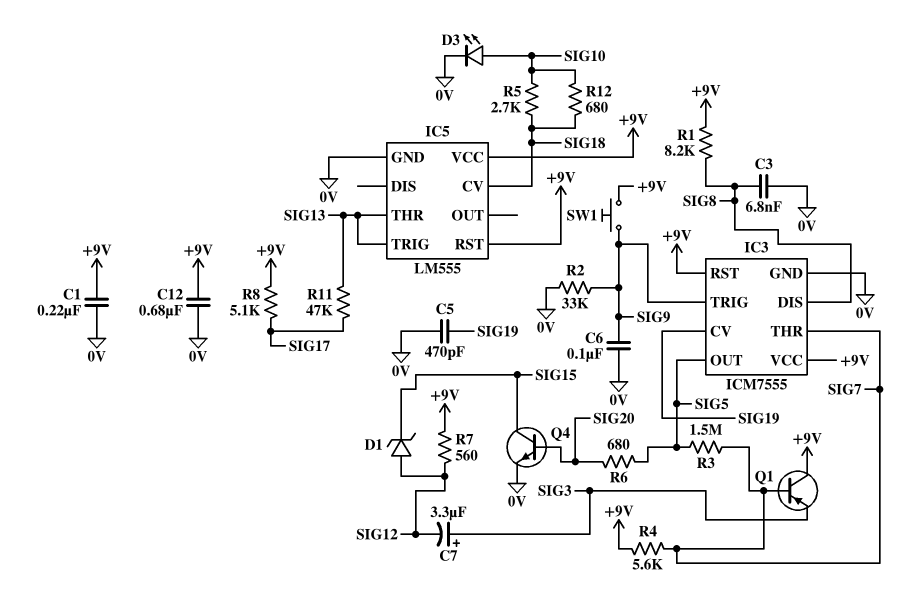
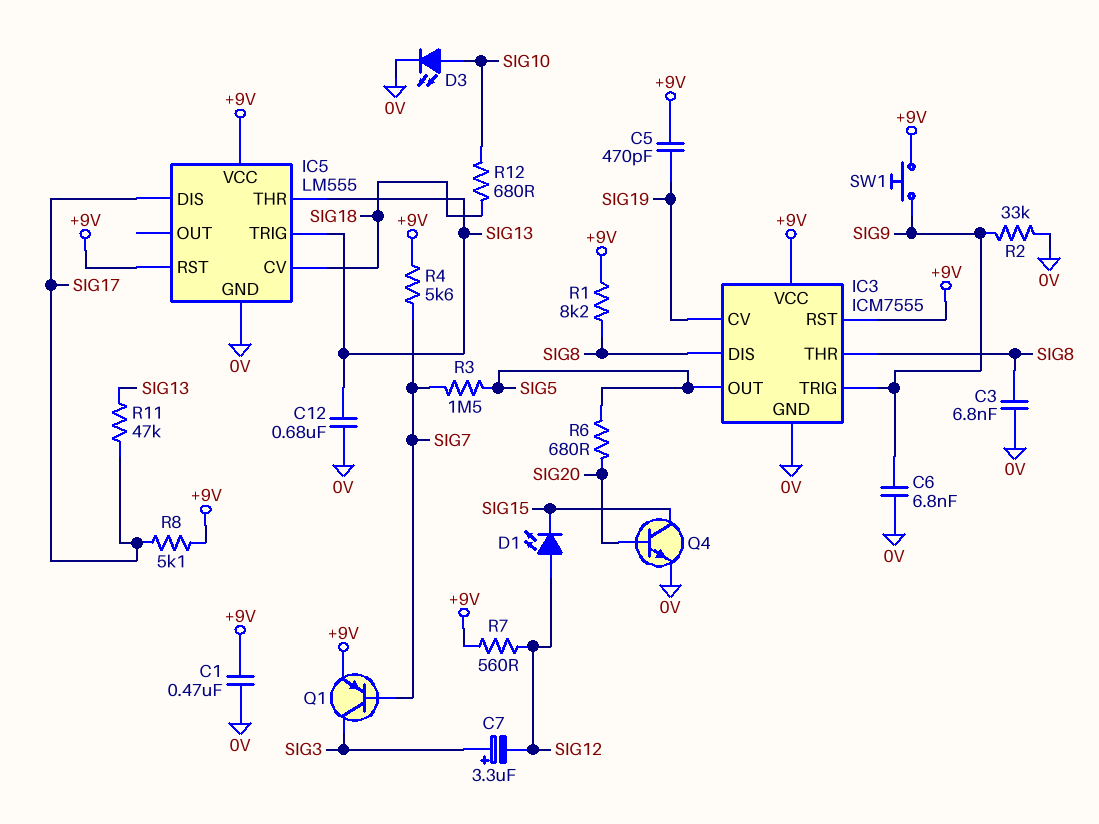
C1: 220nF (+9V, 0V) -> 470nF (+9V, 0V)
C5: 470pF (0V, SIG19) -> 470pF (+9V, SIG19)
C6: 100nF (0V, SIG9) -> 6.8nF (0V, SIG9)
C12: 680nF (+9V, 0V) -> 680nF (0V, SIG13)
D1: zener (A SIG12, K SIG15) -> LED (A SIG12, K SIG15)
IC3 pin THR: SIG7 -> SIG8
IC5 pin DIS: none -> SIG17
Q1: PNP (B SIG7, C +9V, E SIG3) -> PNP (B SIG7, C SIG3, E +9V)
R5: 2.7k (SIG10, SIG18) -> none

